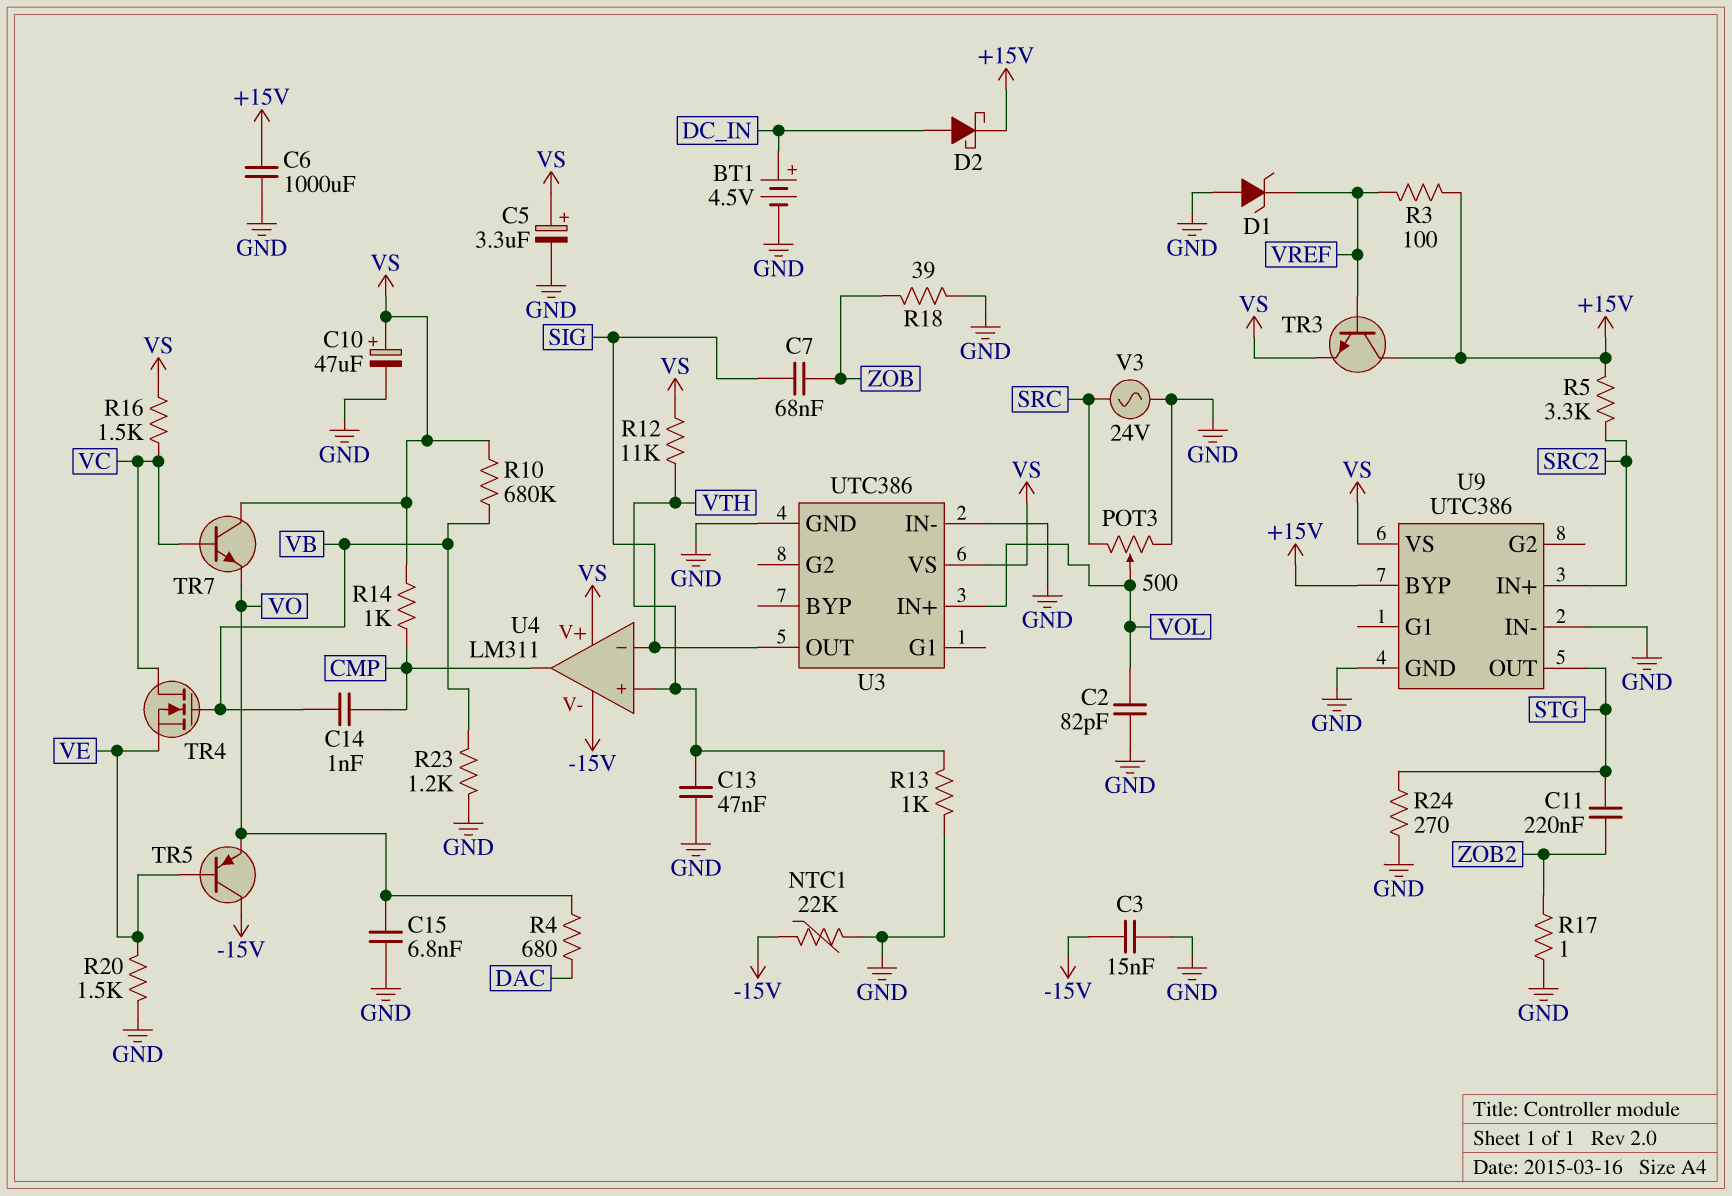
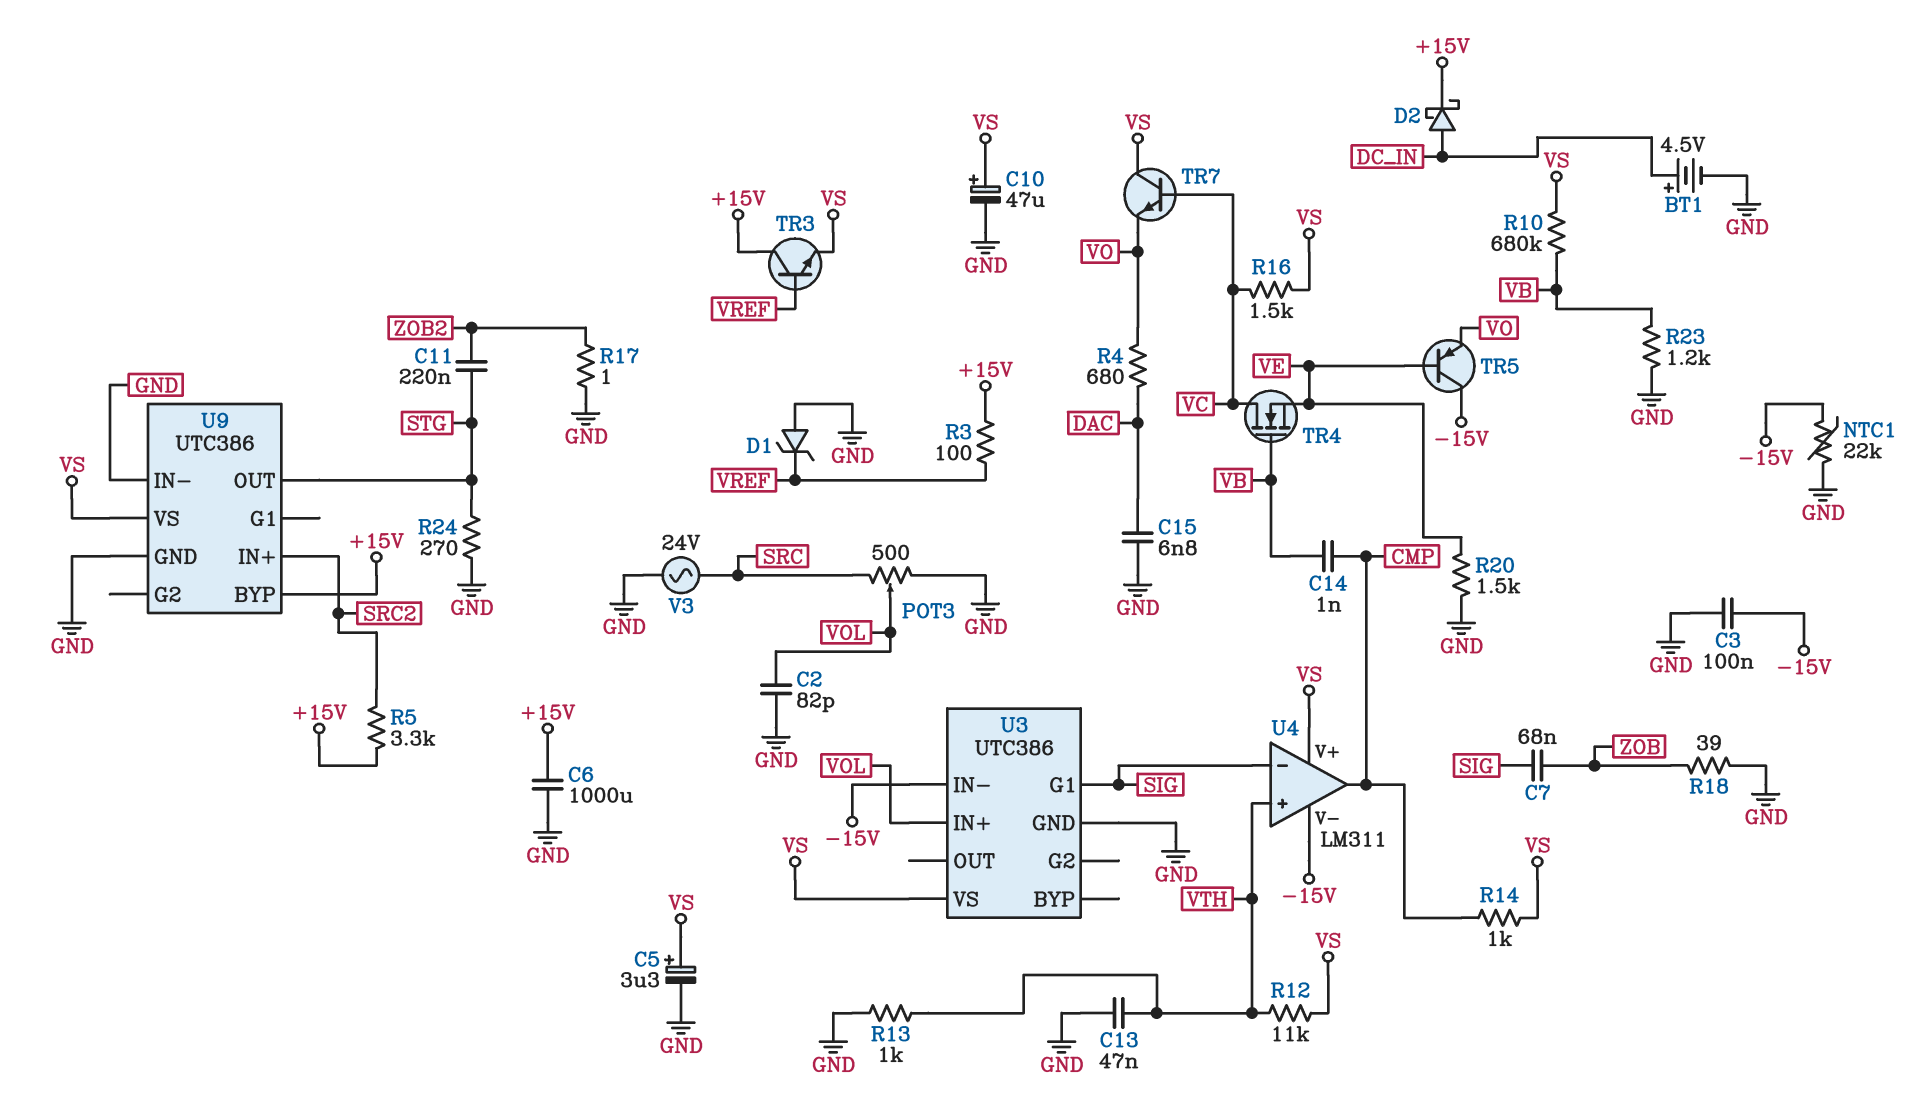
C3: 15nF (-15V, GND) -> 100nF (-15V, GND)
C15: 6.8nF (GND, VO) -> 6.8nF (DAC, GND)
U3 pin G1: none -> SIG
U3 pin IN-: GND -> -15V
U3 pin OUT: SIG -> none

